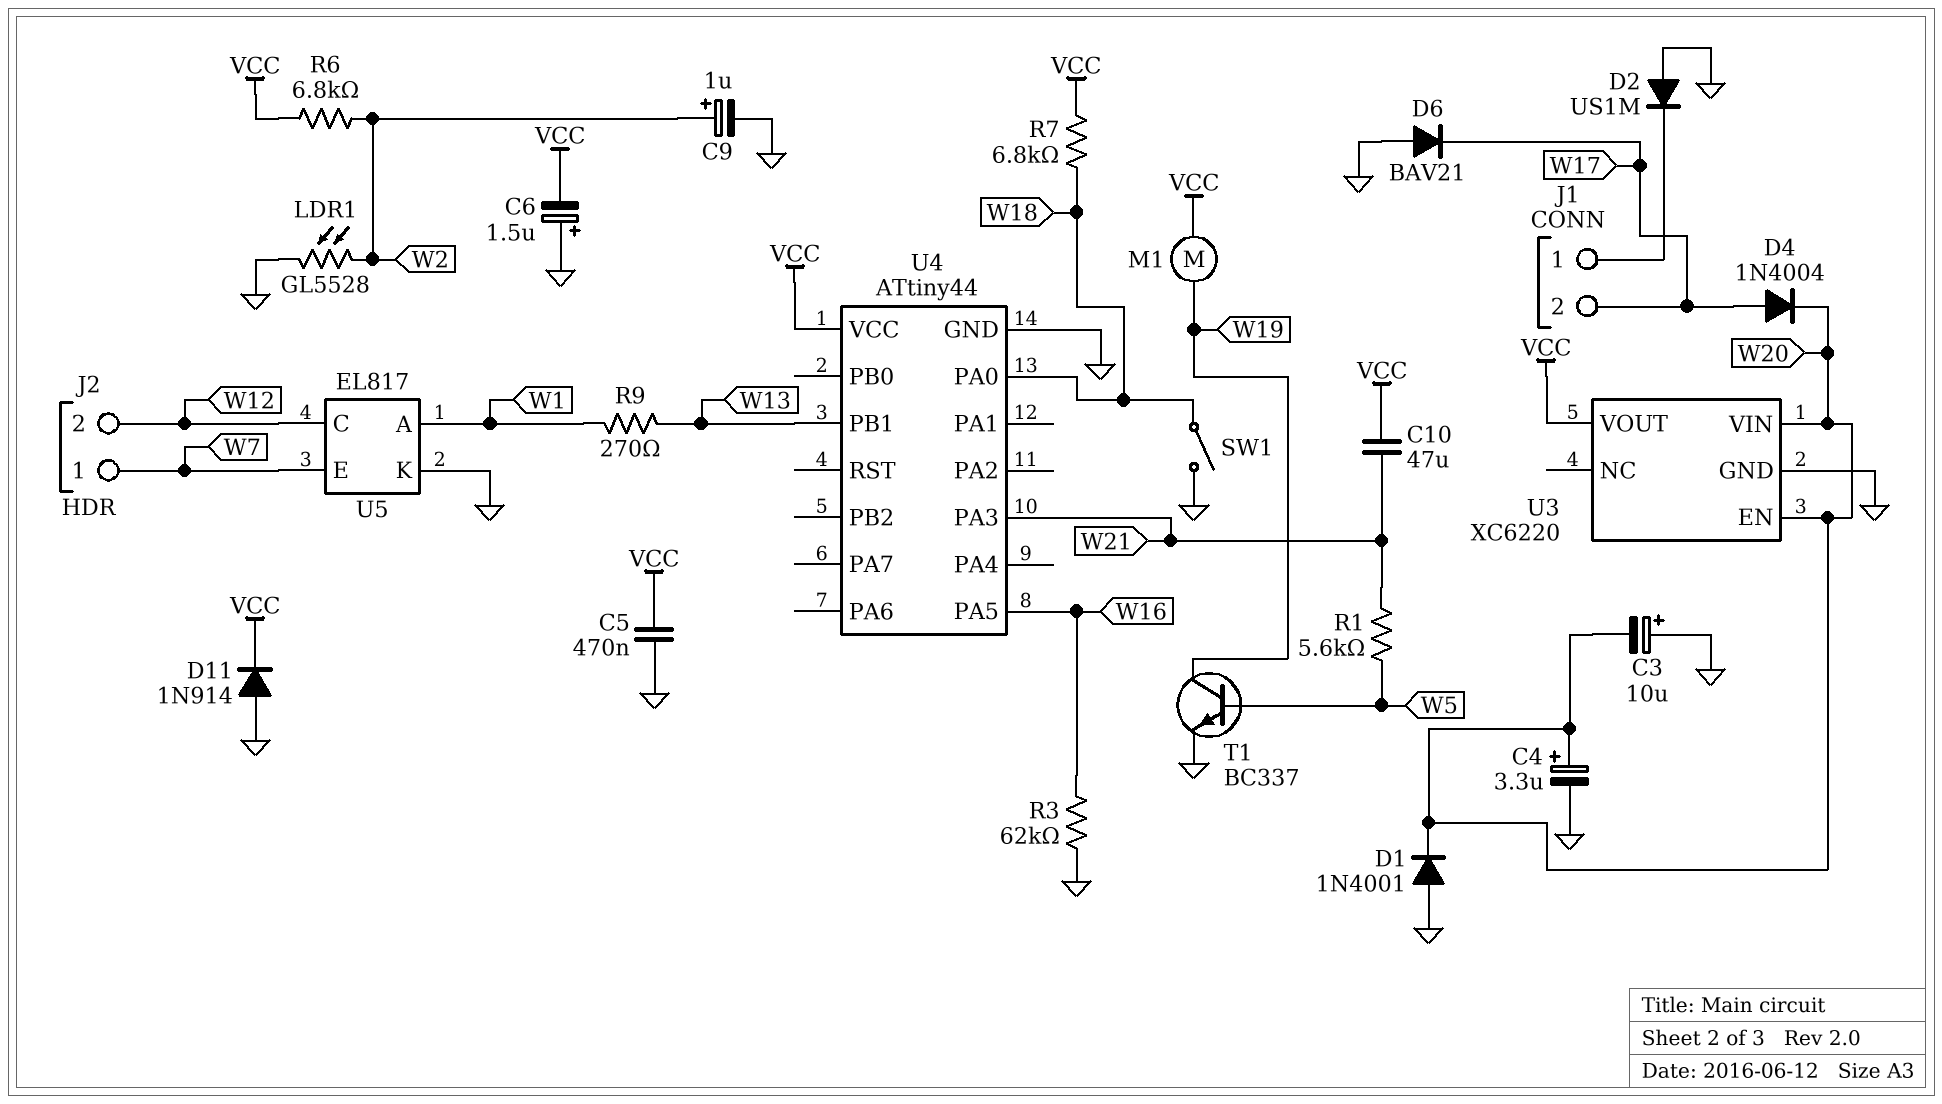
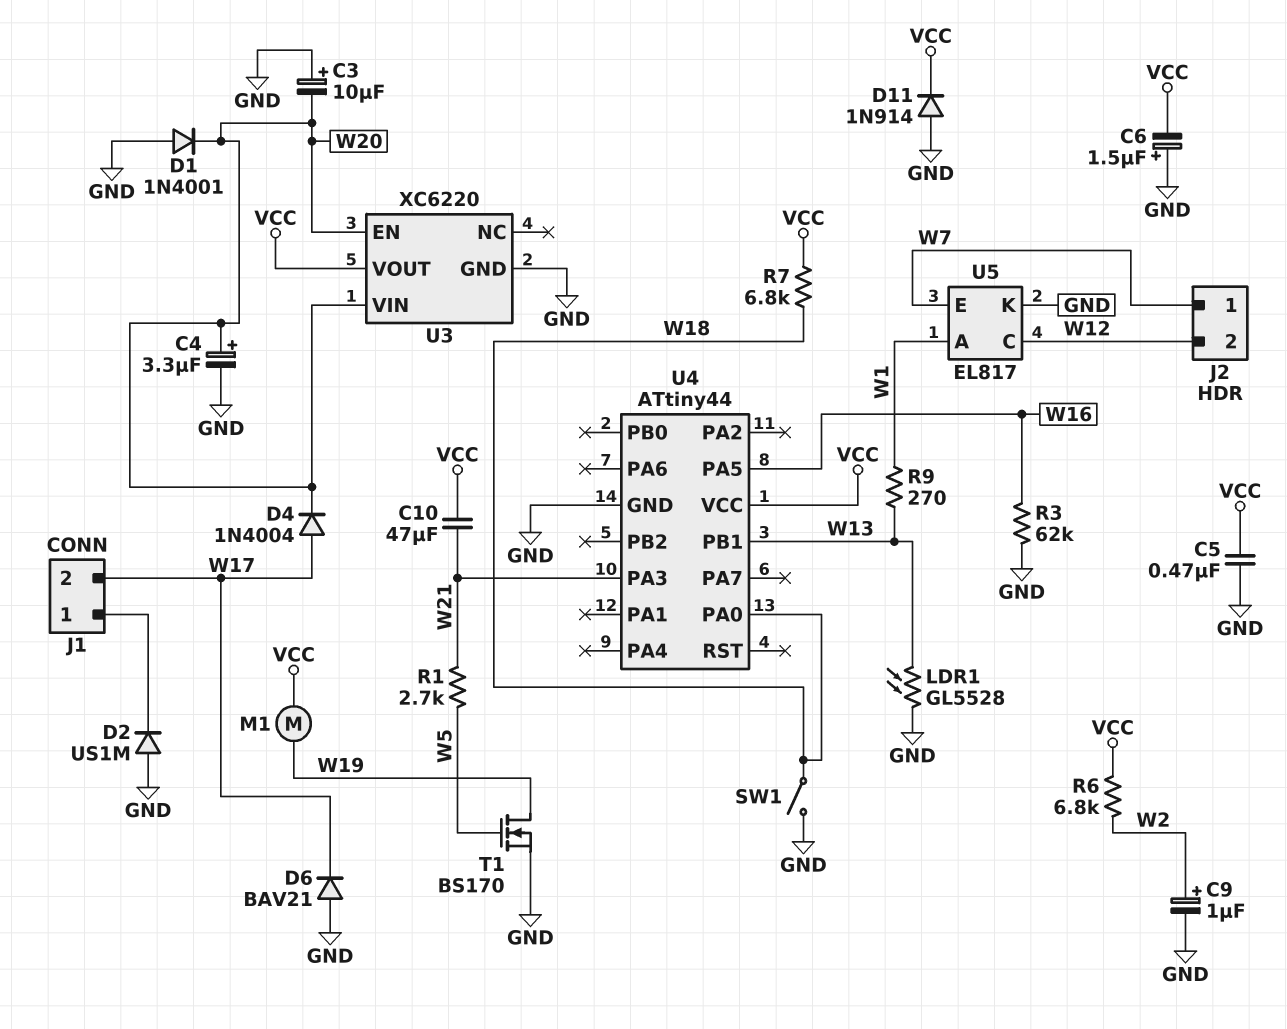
LDR1: GL5528 (GND, W2) -> GL5528 (GND, W13)
R1: 5.6k (W5, W21) -> 2.7k (W5, W21)
T1: NPN BC337 (B W5, C W19, E GND) -> NMOS BS170 (G W5, D W19, S GND)

